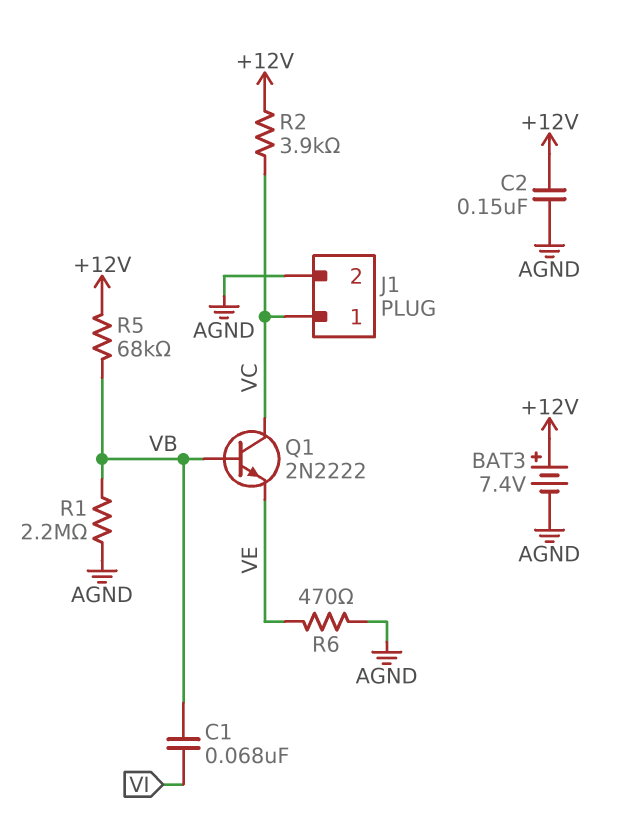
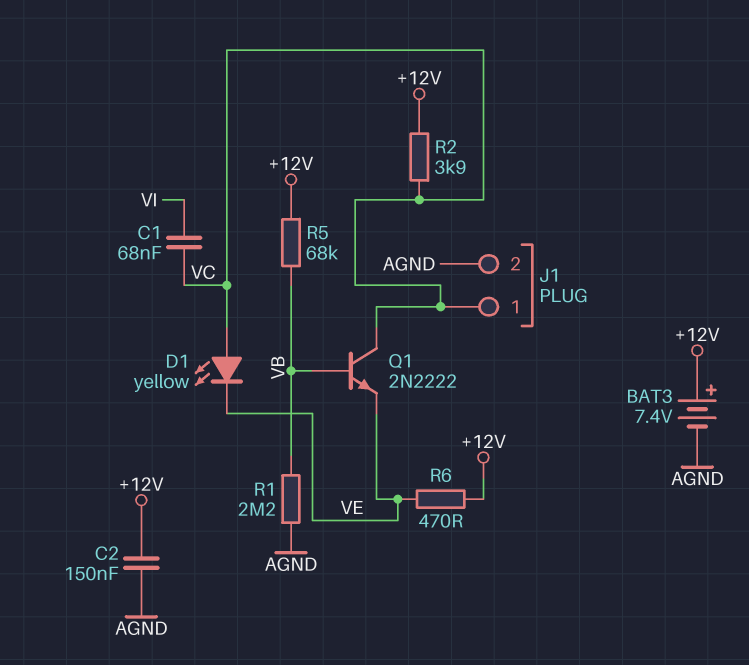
C1: 68nF (VB, VI) -> 68nF (VC, VI)
D1: none -> LED yellow (A VC, K VE)
R6: 470 (AGND, VE) -> 470 (+12V, VE)

